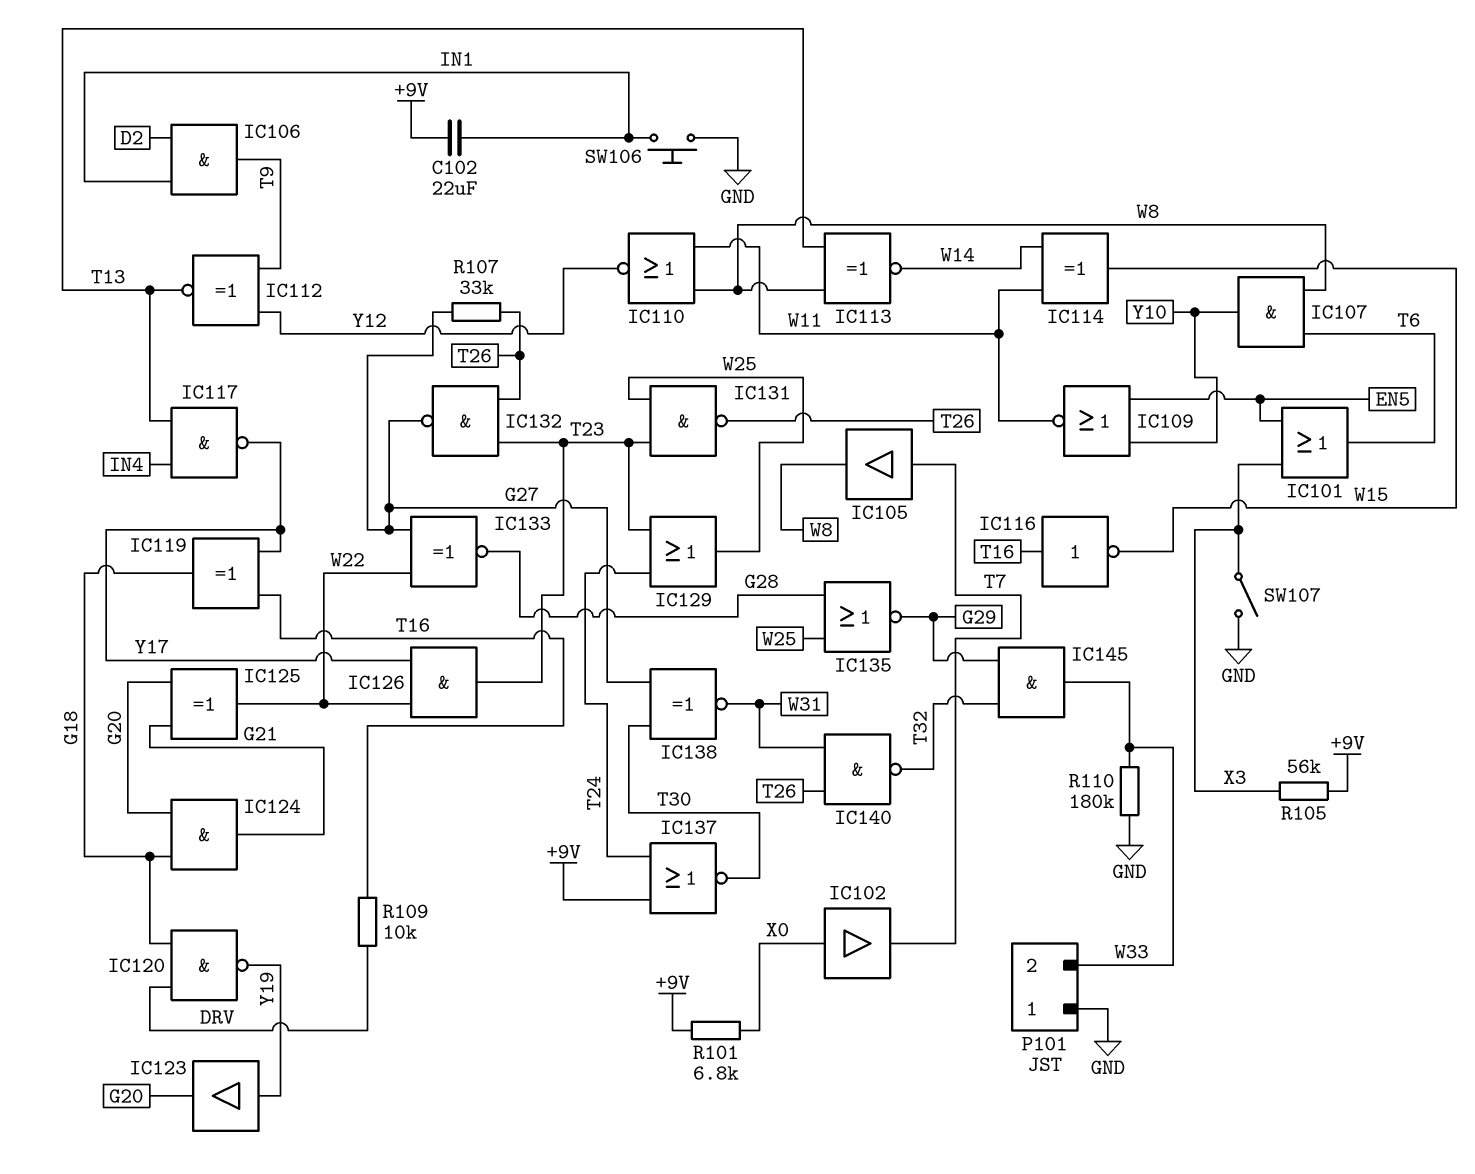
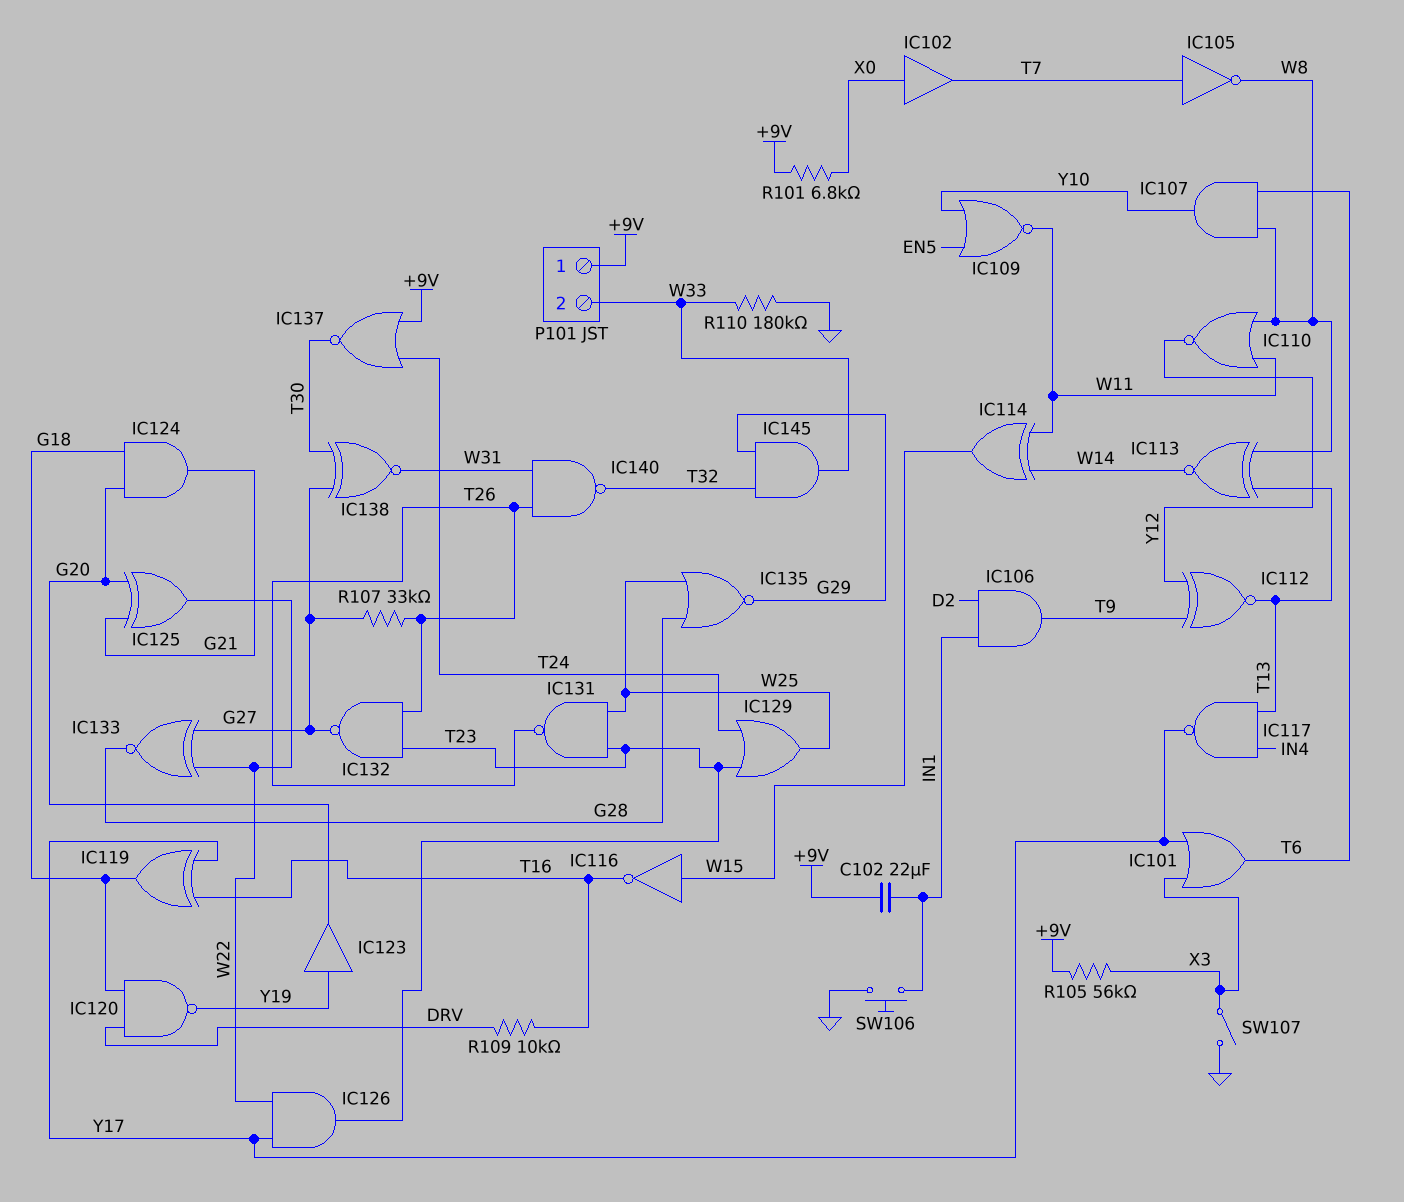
IC101: OR (in EN5, in X3, out T6) -> OR (in X3, in Y17, out T6)
IC105: buffer (in T7, out W8) -> NOT (in T7, out W8)
IC116: NOT (in T16, out W15) -> NOT (in W15, out T16)
P101 pin 1: GND -> +9V

